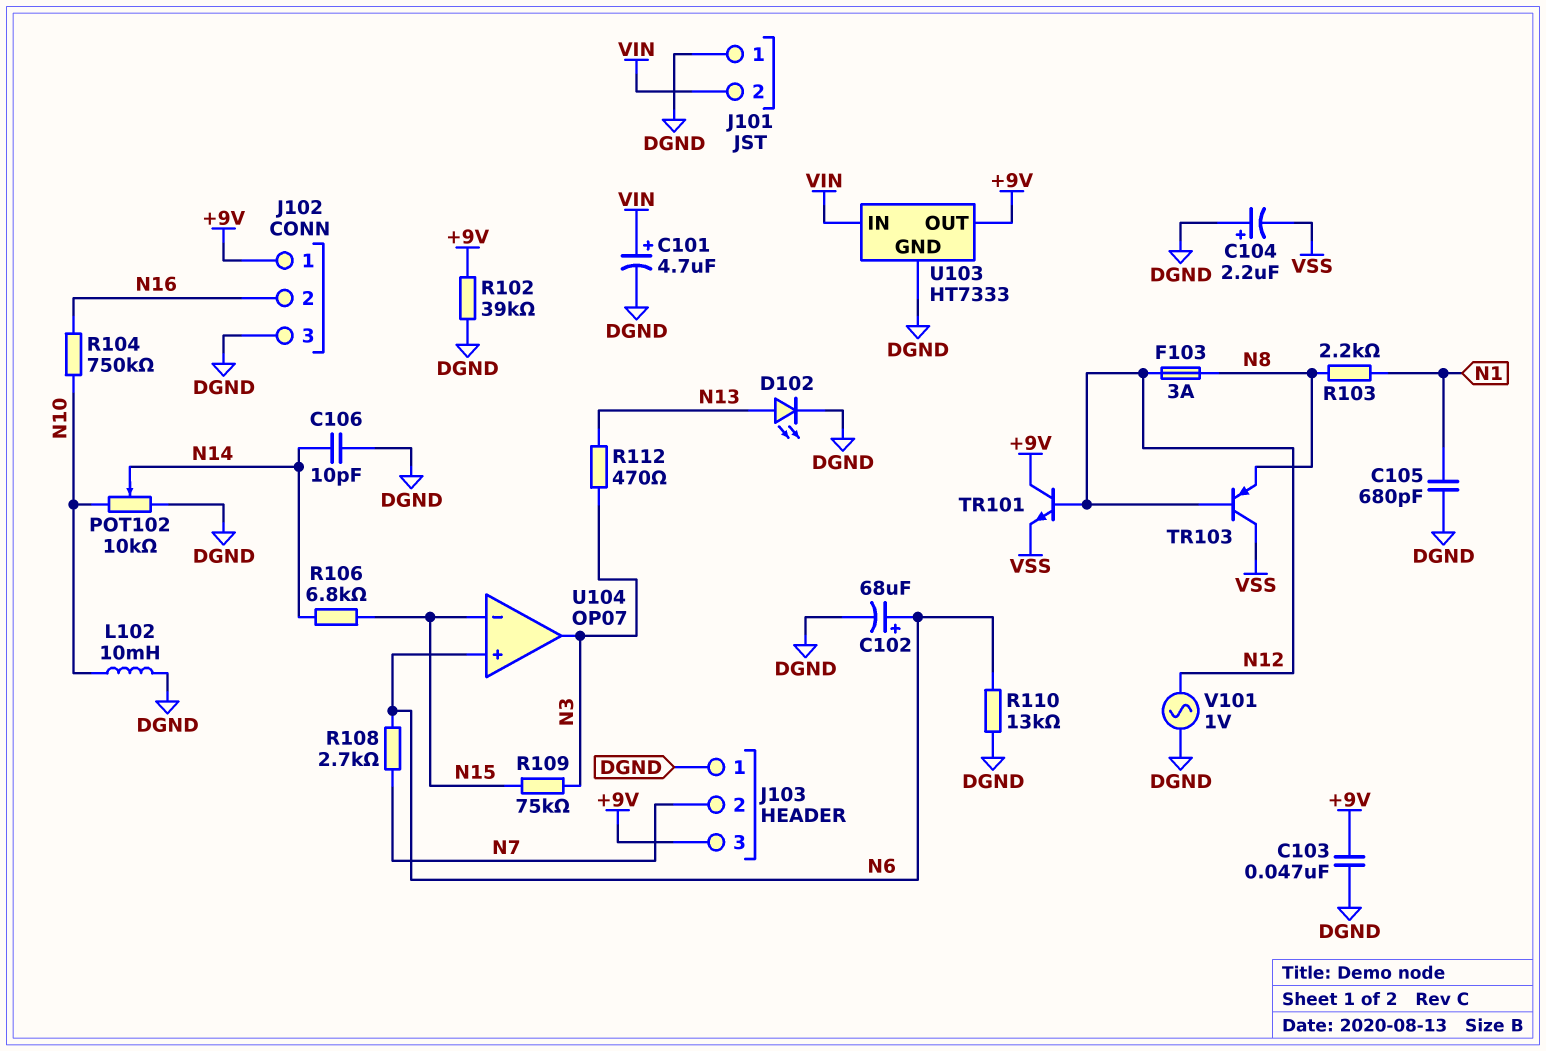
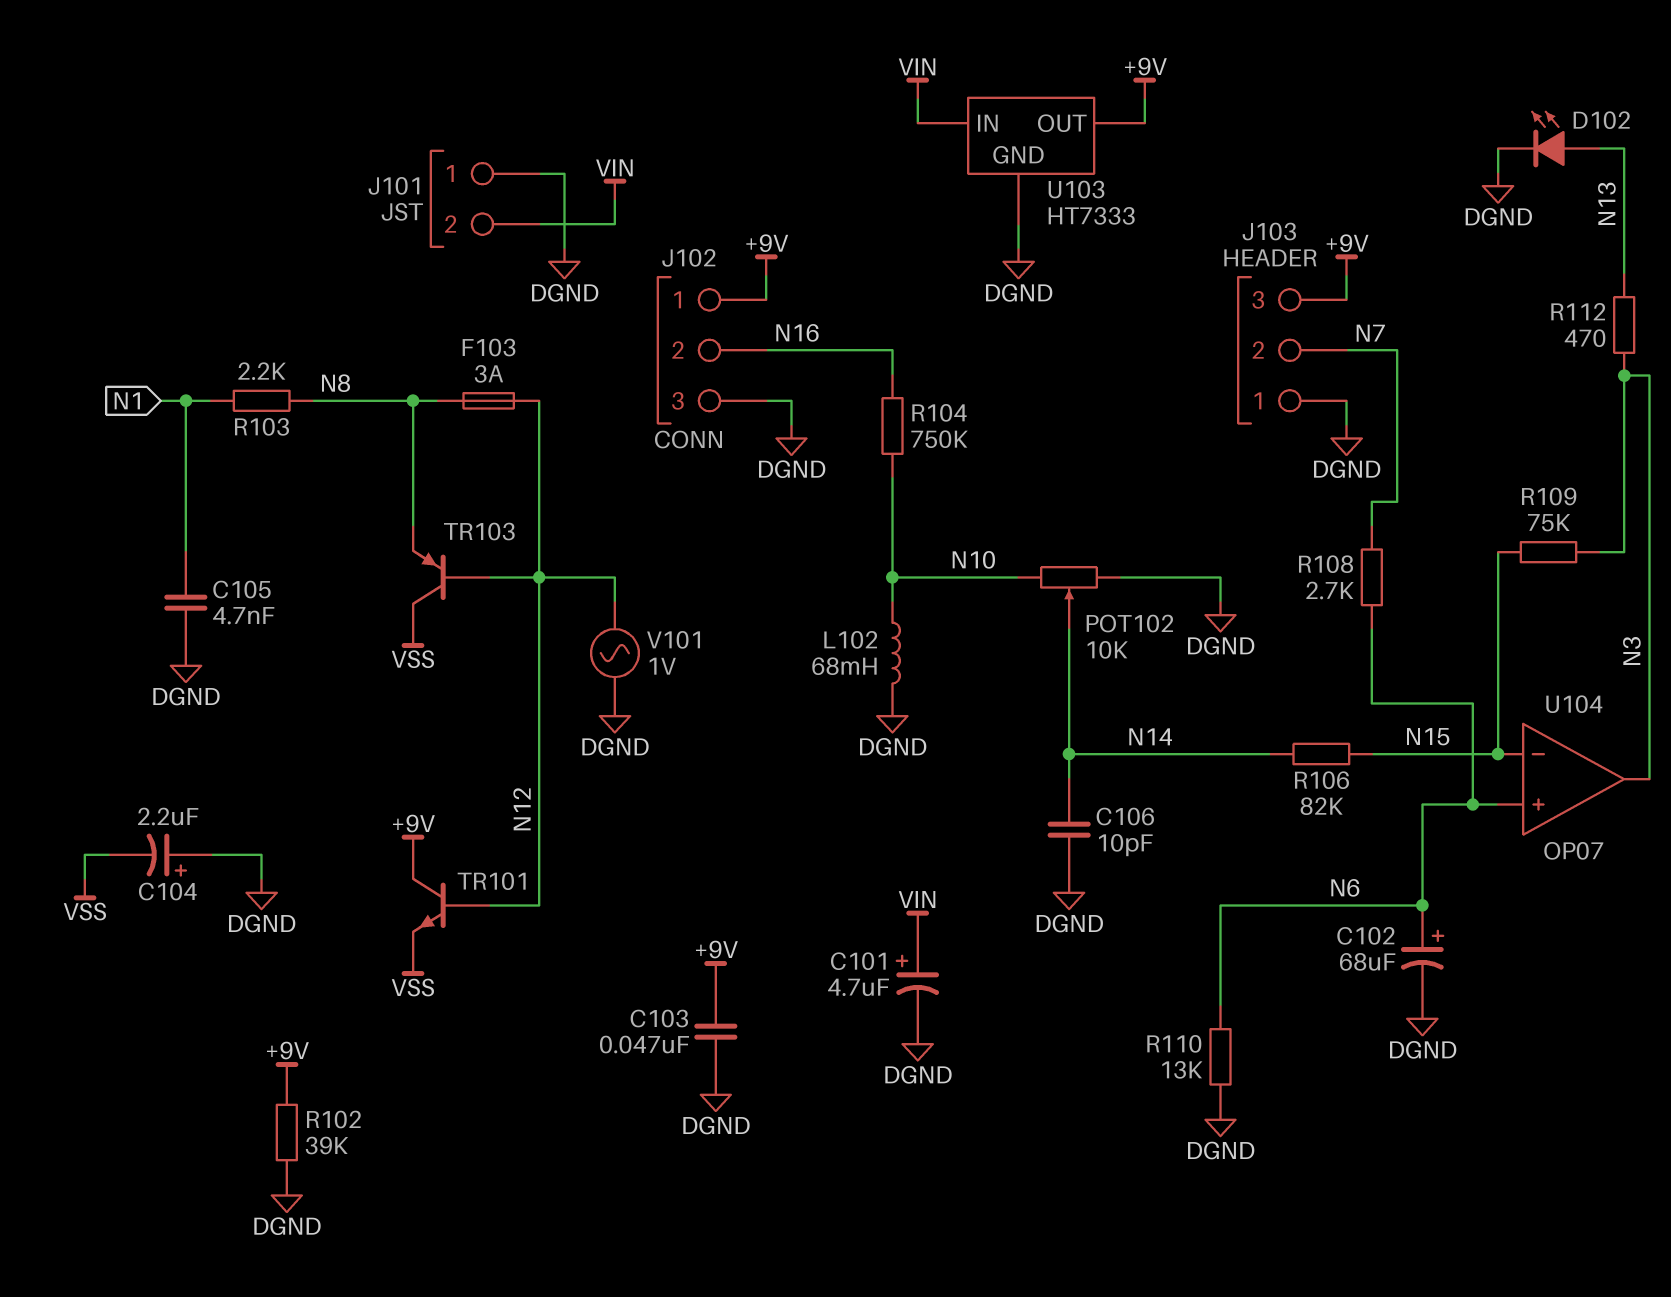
C105: 680pF (DGND, N1) -> 4.7nF (DGND, N1)
L102: 10mH (DGND, N10) -> 68mH (DGND, N10)
R106: 6.8k (N14, N15) -> 82k (N14, N15)

